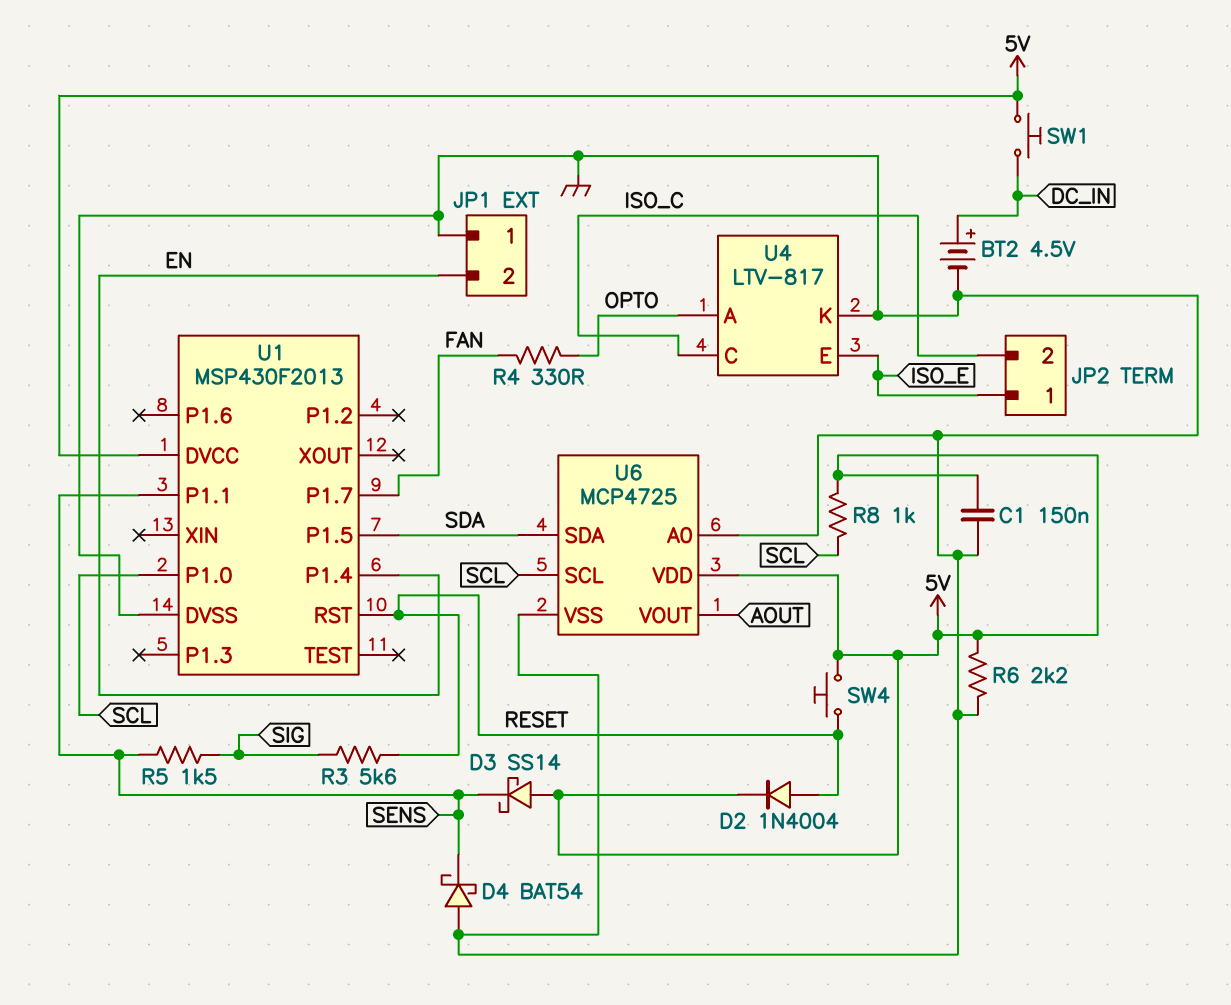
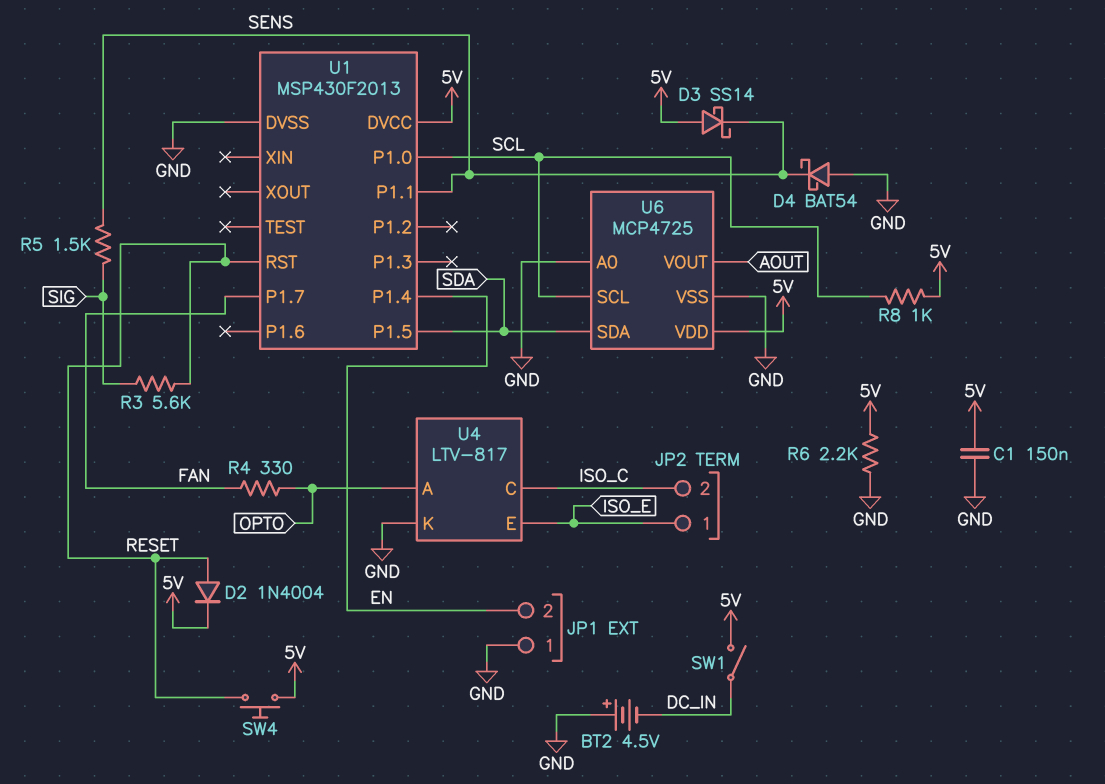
BT2: 4.5V (plus DC_IN, minus GND) -> 4.5V (plus GND, minus DC_IN)
SW1: button (5V, DC_IN) -> switch (5V, DC_IN)

